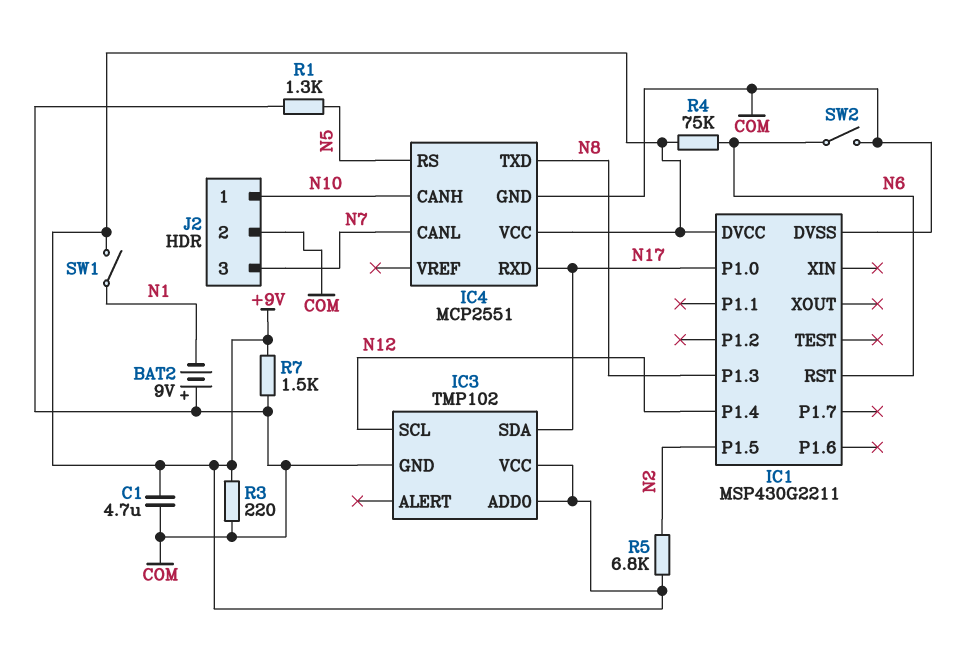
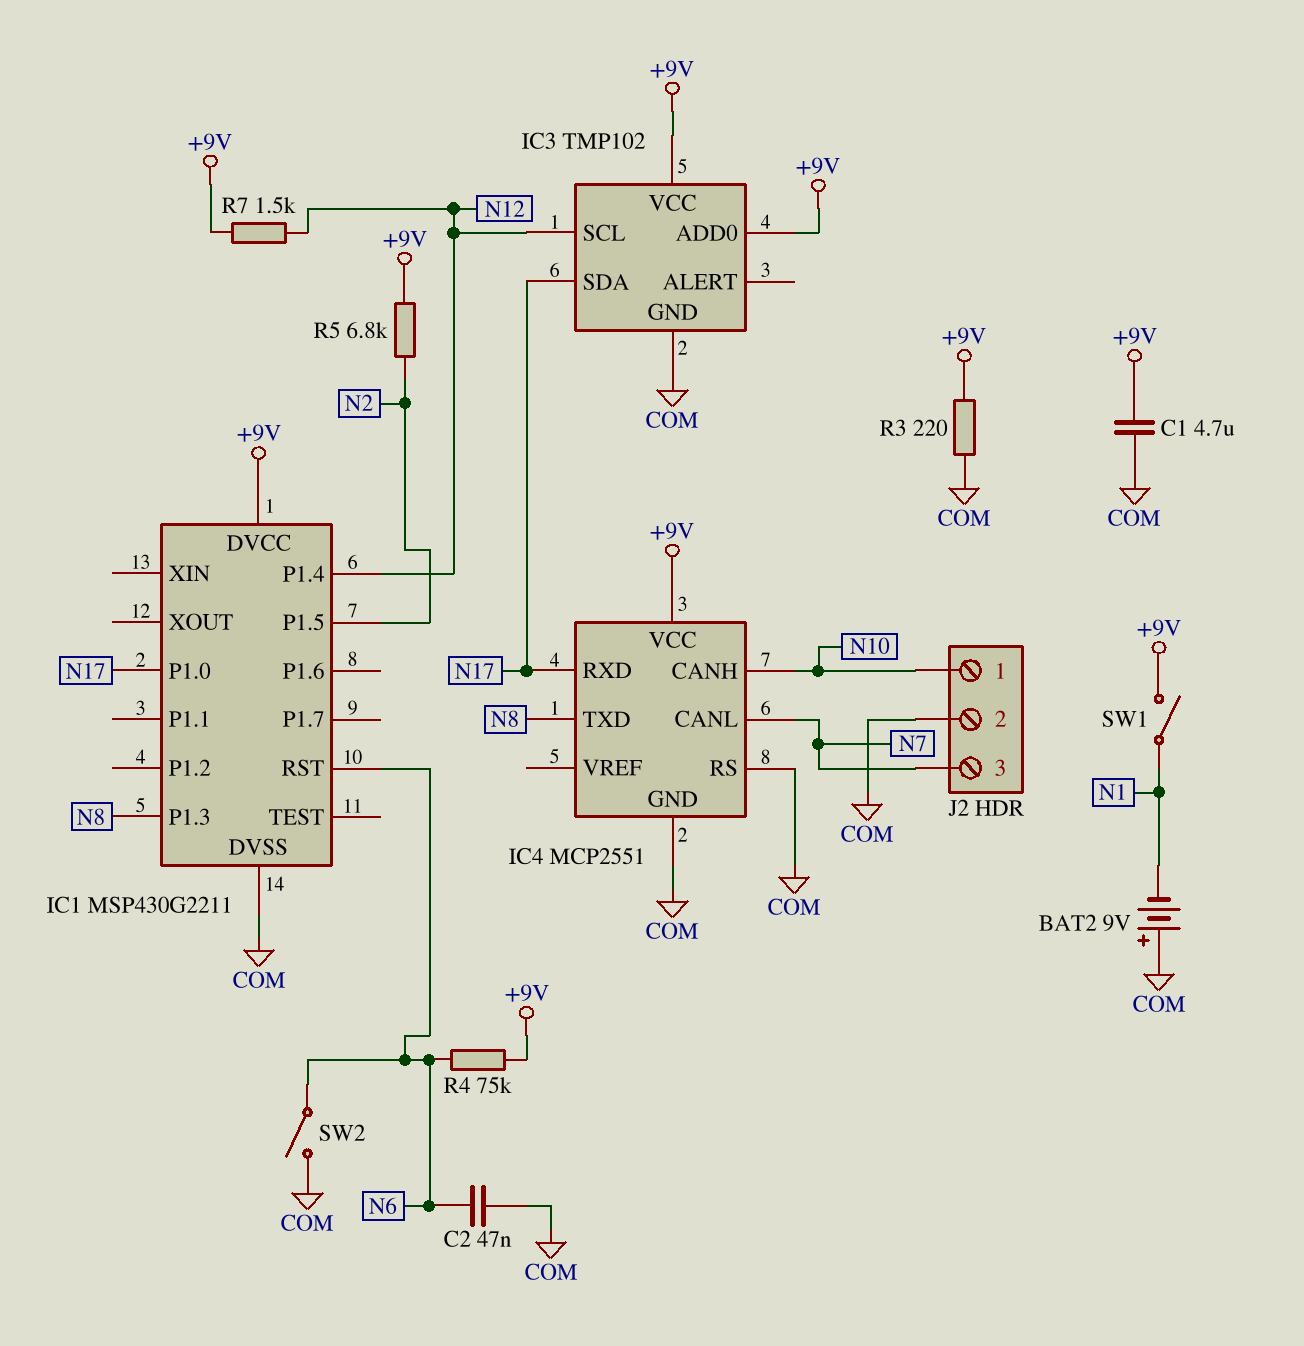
C2: none -> 47nF (COM, N6)
IC4 pin RS: N5 -> COM
R1: 1.3k (COM, N5) -> none
R7: 1.5k (+9V, COM) -> 1.5k (+9V, N12)

